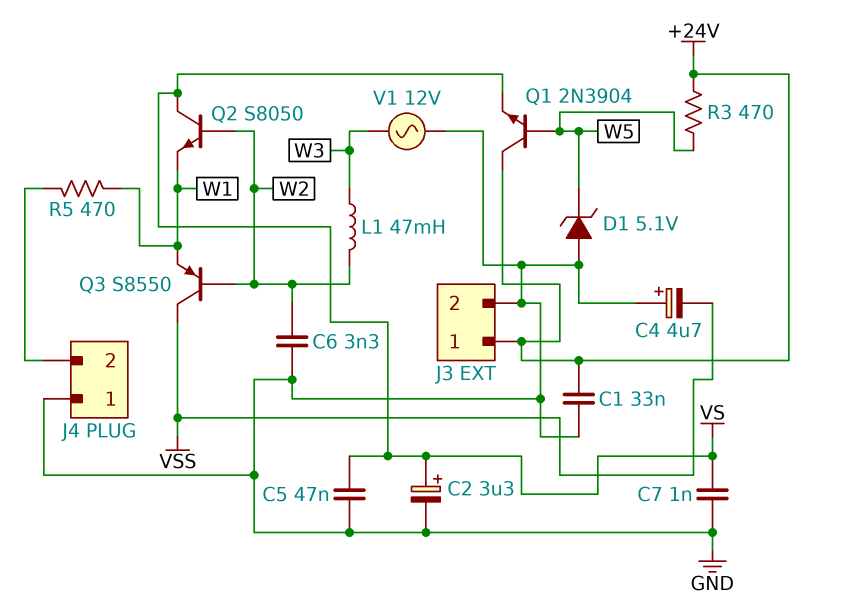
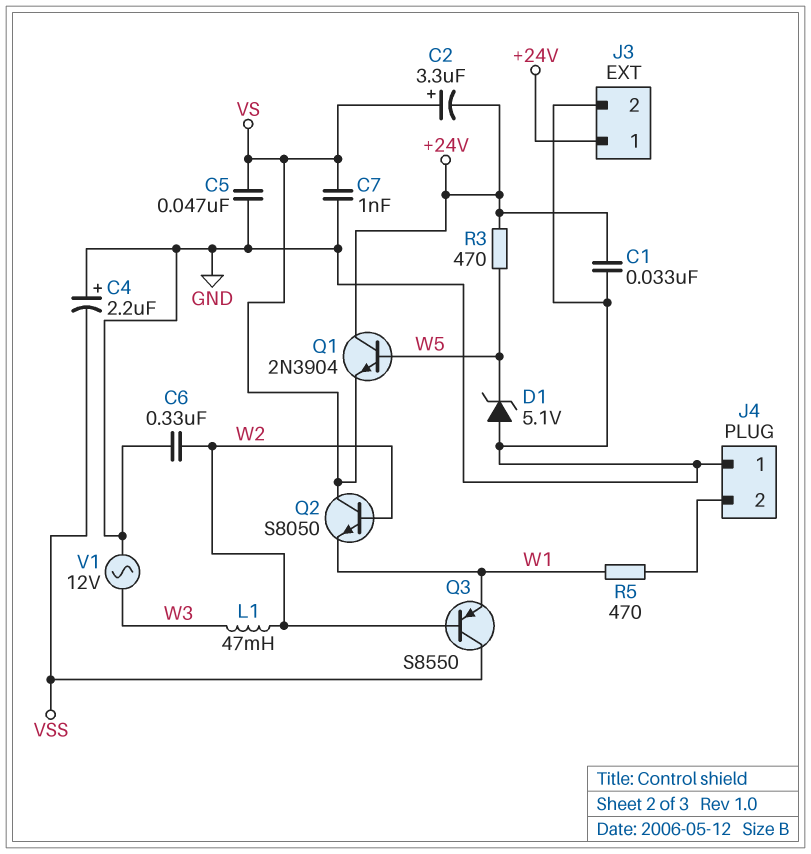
C2: 3.3uF (plus VS, minus GND) -> 3.3uF (plus VS, minus +24V)
C4: 4.7uF (plus GND, minus VSS) -> 2.2uF (plus GND, minus VSS)
C6: 3.3nF (GND, W2) -> 330nF (GND, W2)

